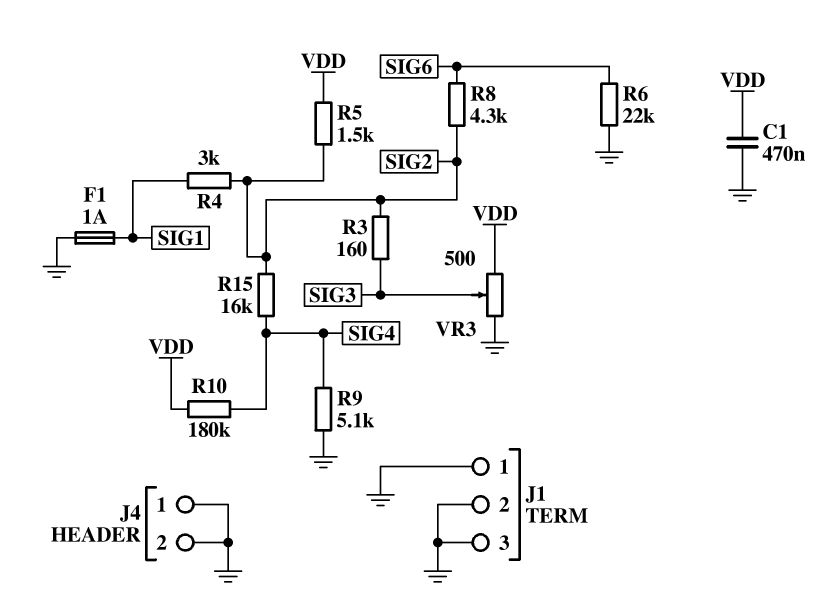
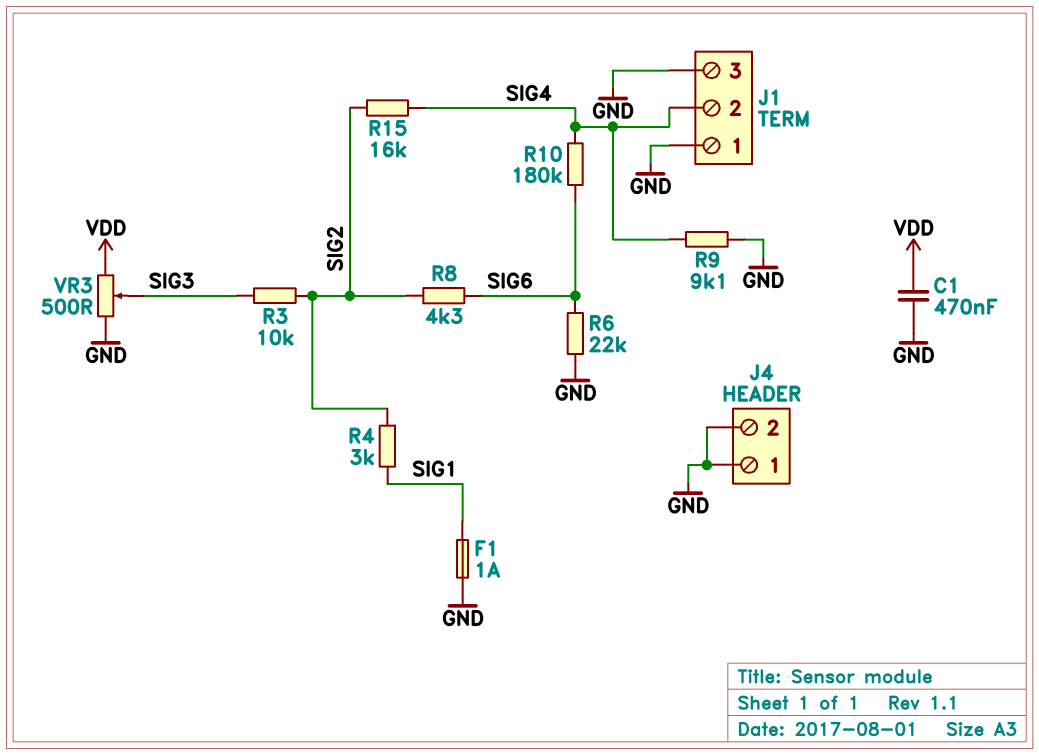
J1 pin 2: GND -> SIG4
R3: 160 (SIG2, SIG3) -> 10k (SIG2, SIG3)
R5: 1.5k (SIG2, VDD) -> none
R9: 5.1k (GND, SIG4) -> 9.1k (GND, SIG4)
R10: 180k (SIG4, VDD) -> 180k (SIG4, SIG6)

